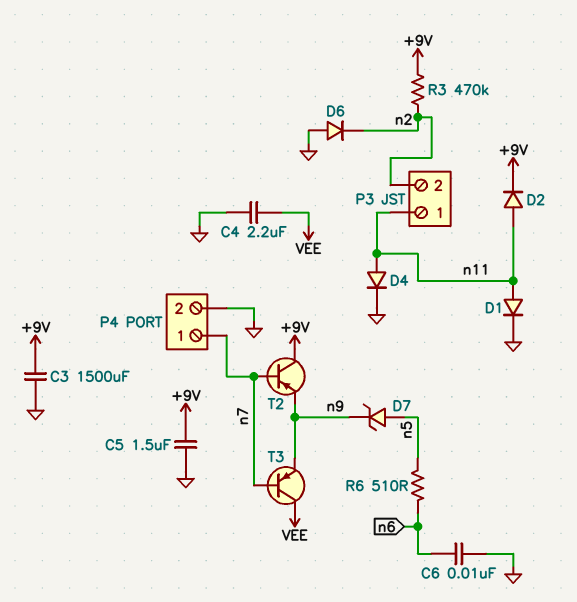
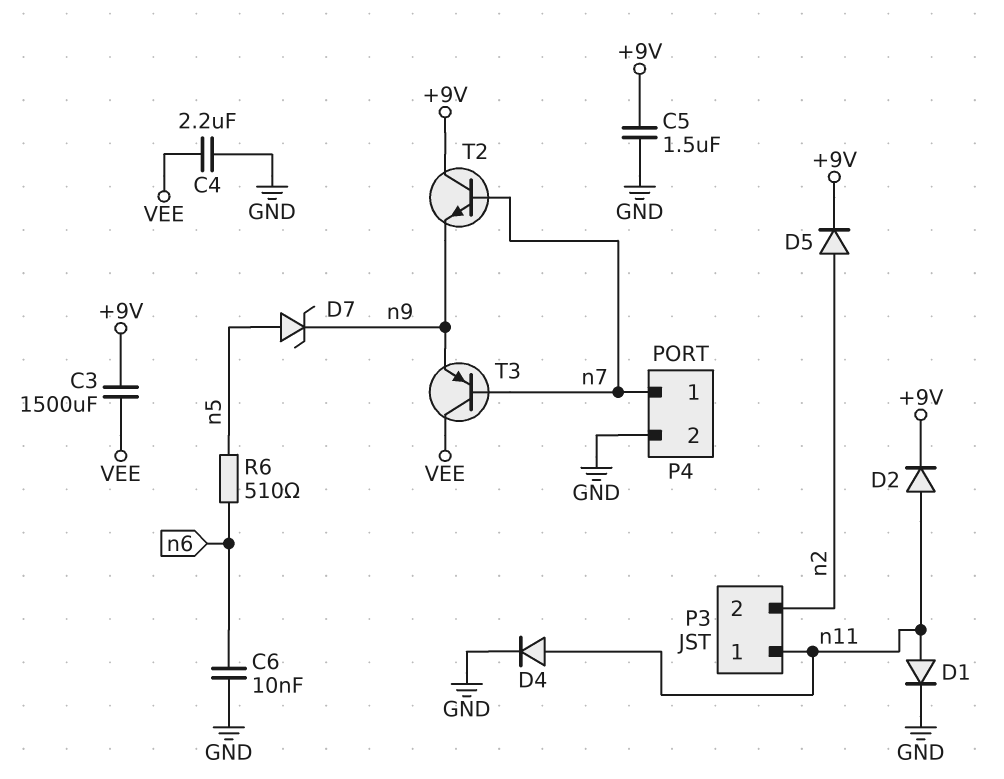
C3: 1500uF (+9V, GND) -> 1500uF (+9V, VEE)
D5: none -> diode (A n2, K +9V)
D6: diode (A GND, K n2) -> none
R3: 470k (+9V, n2) -> none
T2: PNP (B n7, C +9V, E n9) -> NPN (B n7, C +9V, E n9)

